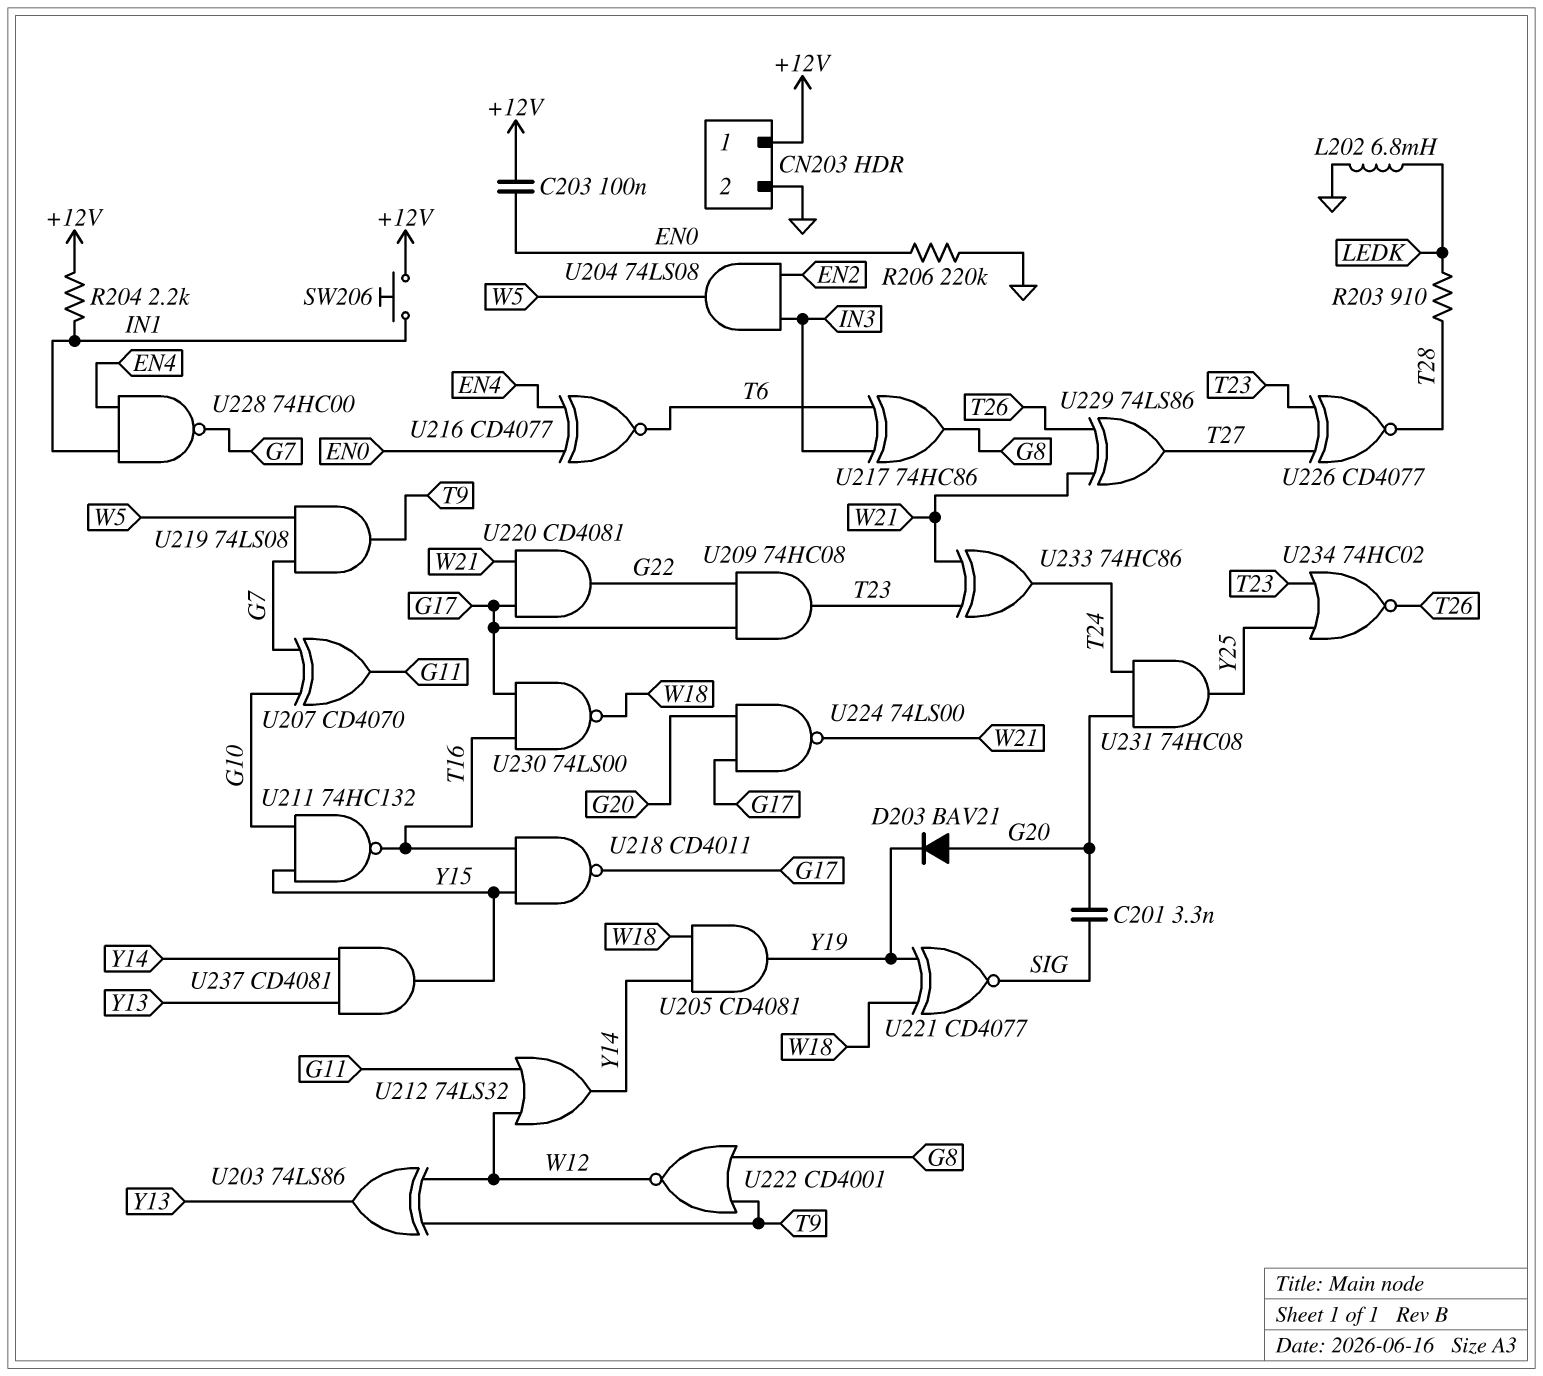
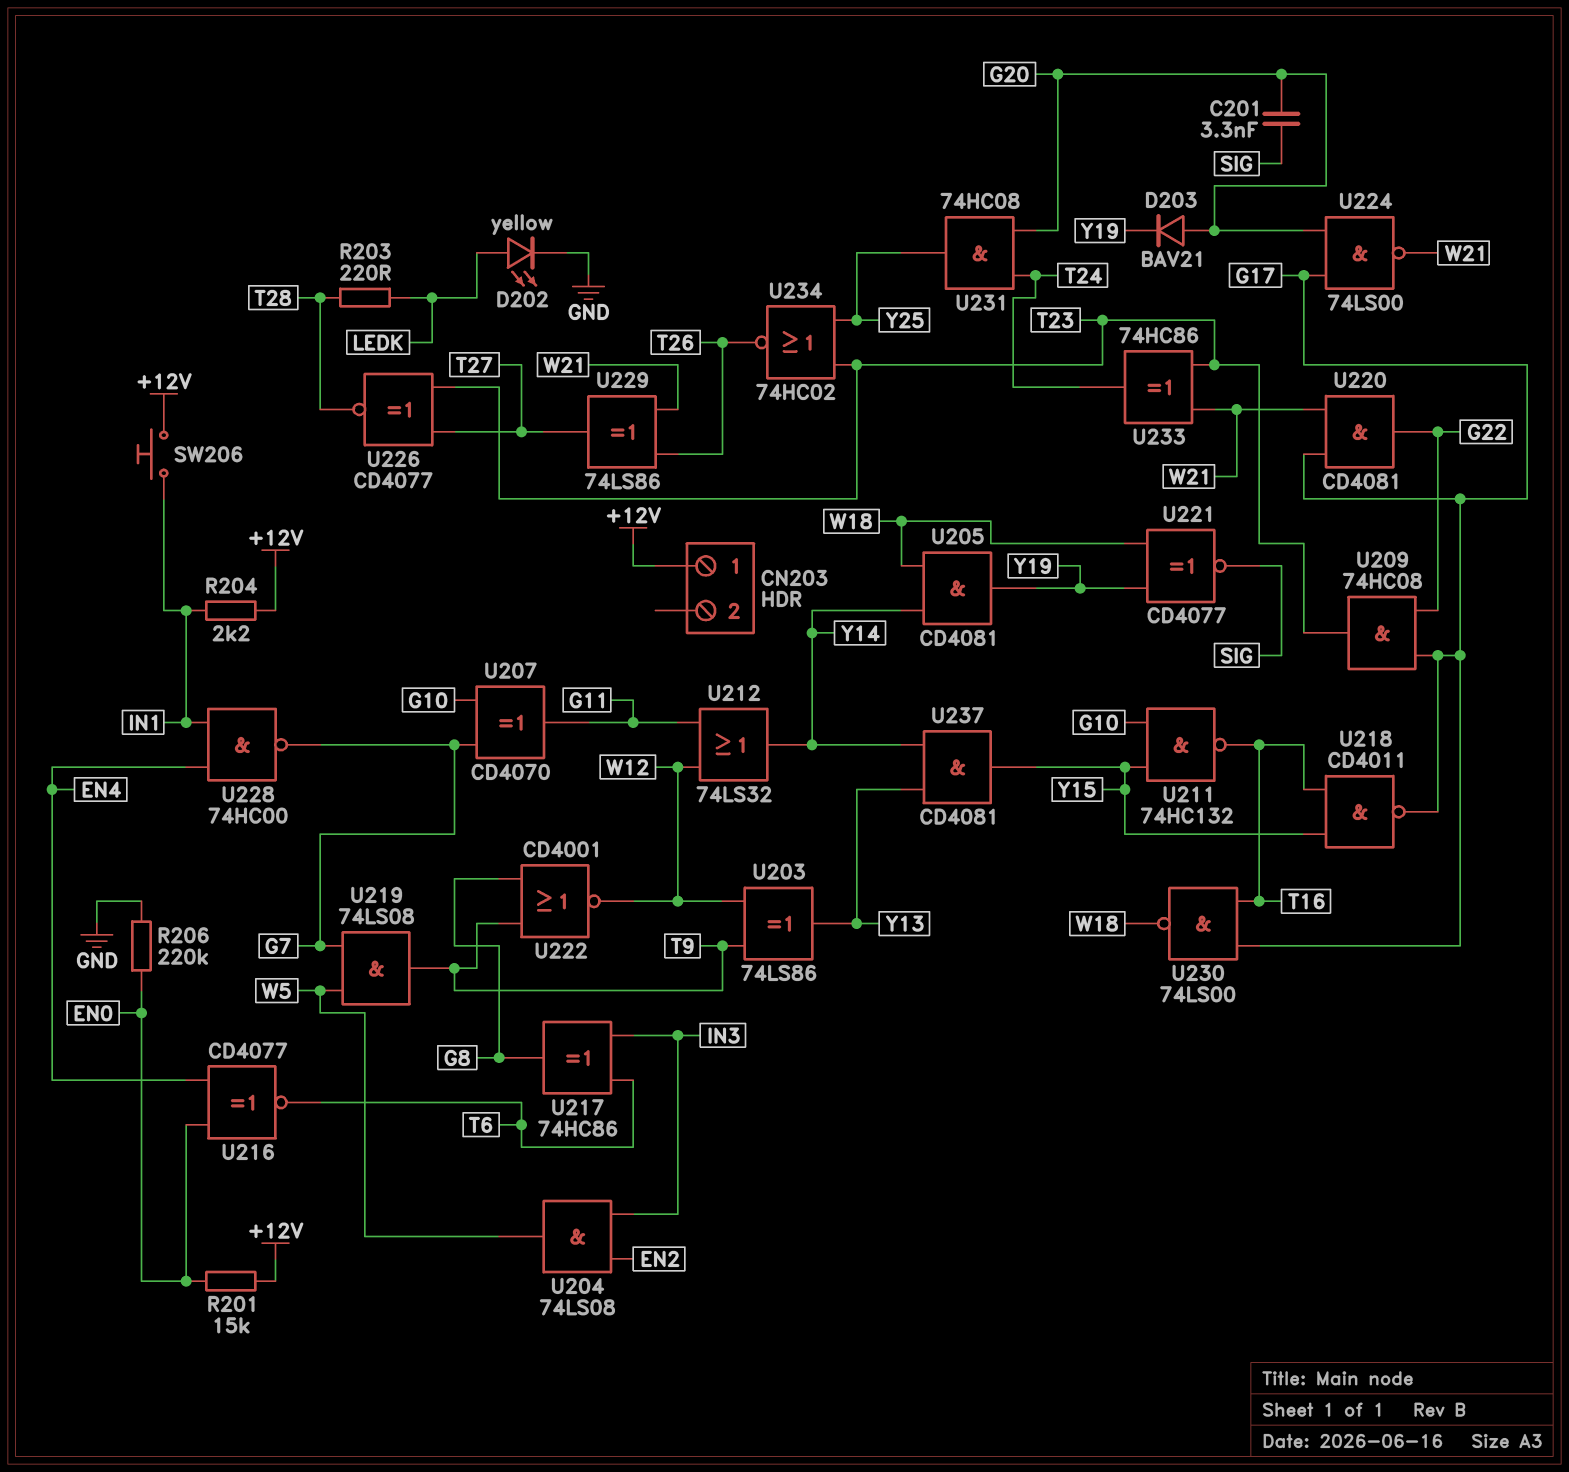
C203: 100nF (+12V, EN0) -> none
CN203 pin 2: GND -> none
D202: none -> LED yellow (A LEDK, K GND)
L202: 6.8mH (GND, LEDK) -> none
R201: none -> 15k (+12V, EN0)
R203: 910 (LEDK, T28) -> 220 (LEDK, T28)

